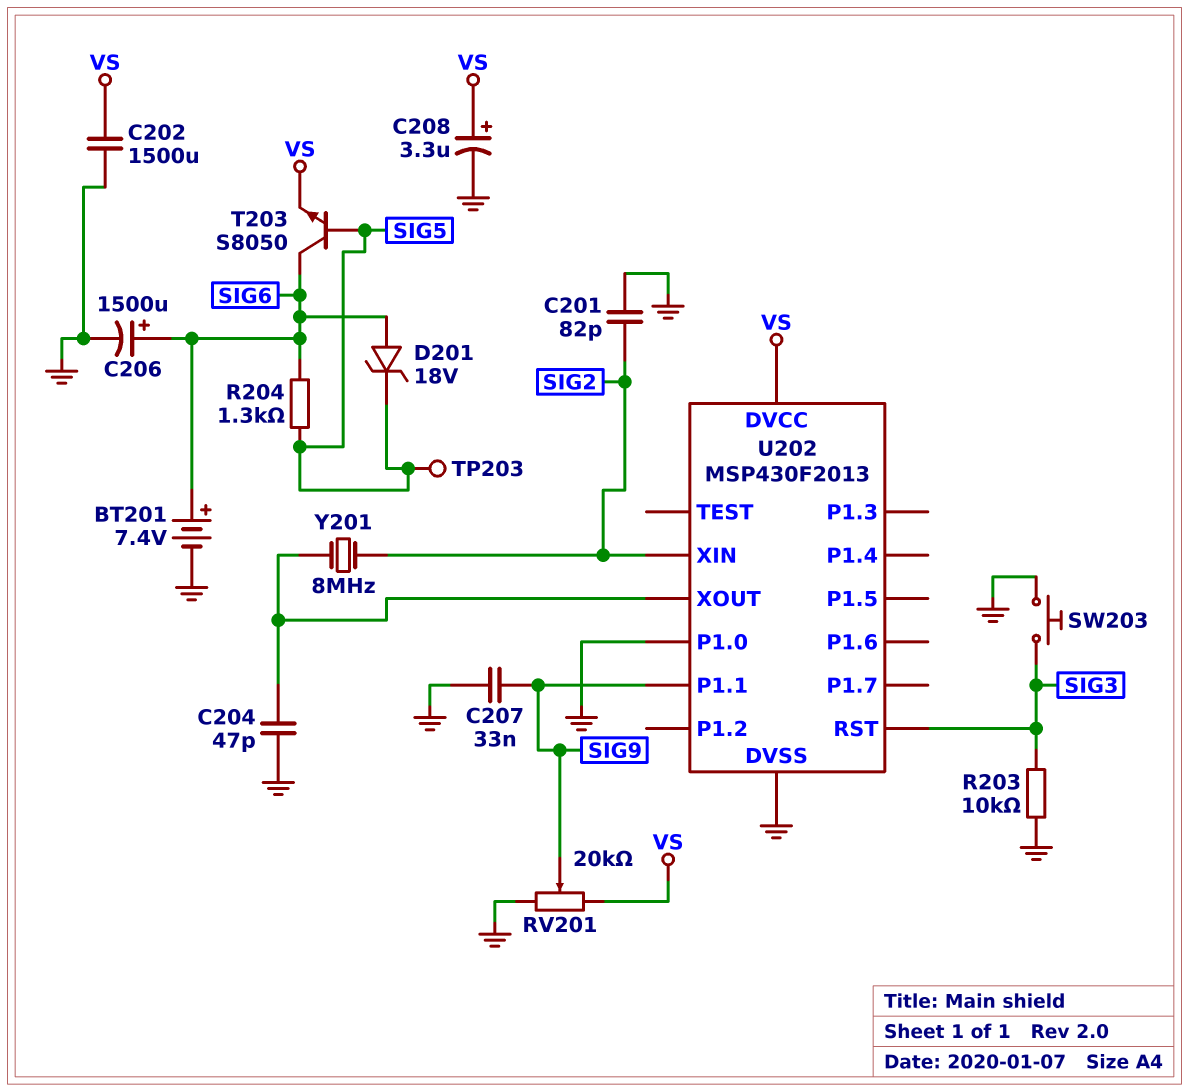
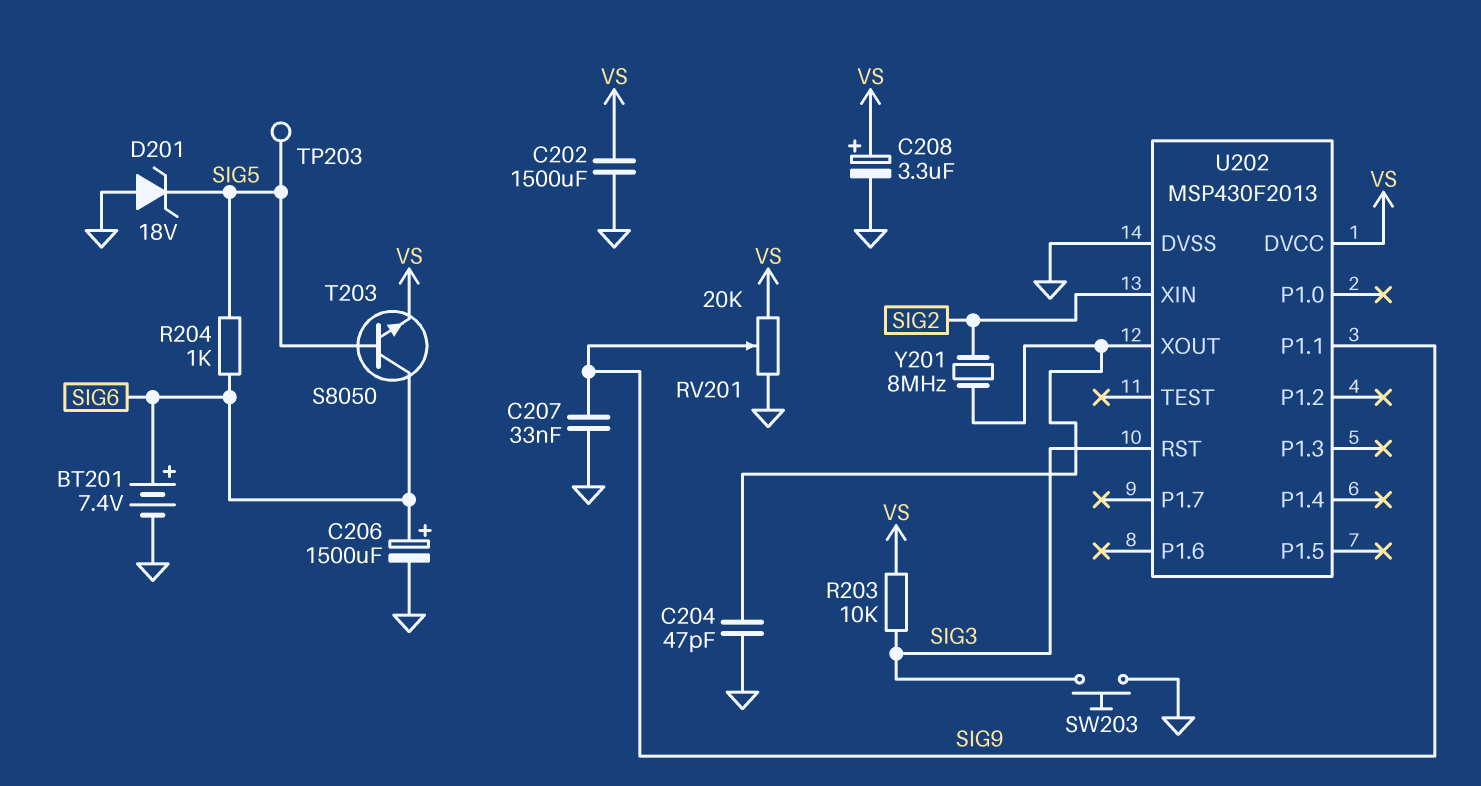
C201: 82pF (GND, SIG2) -> none
D201: zener 18V (A SIG6, K SIG5) -> zener 18V (A GND, K SIG5)
R203: 10k (GND, SIG3) -> 10k (SIG3, VS)
R204: 1.3k (SIG5, SIG6) -> 1k (SIG5, SIG6)
U202 pin P1.0: GND -> none

